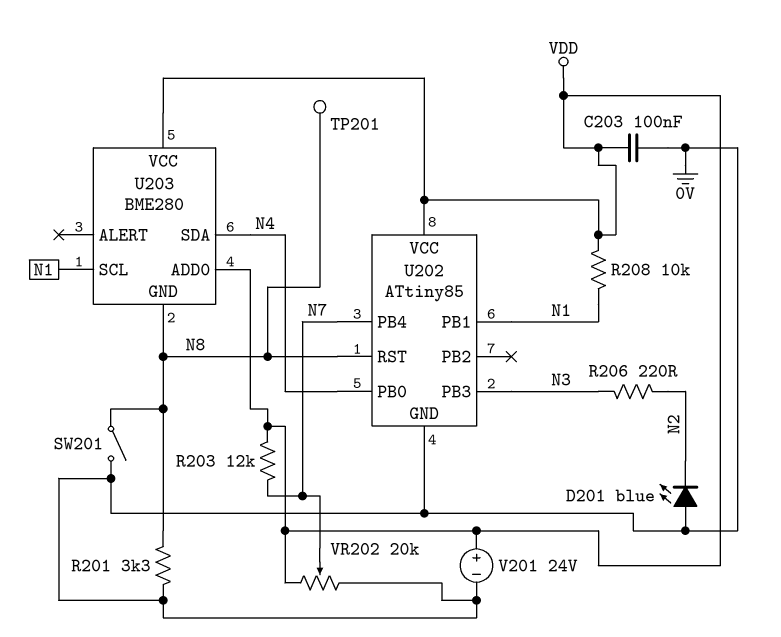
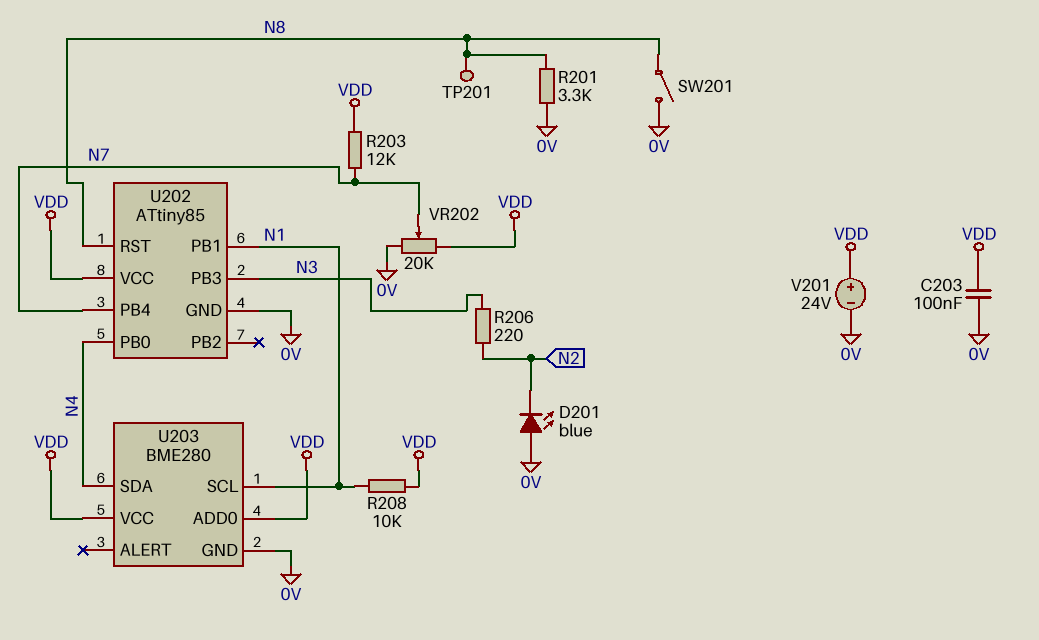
U203 pin GND: N8 -> 0V

